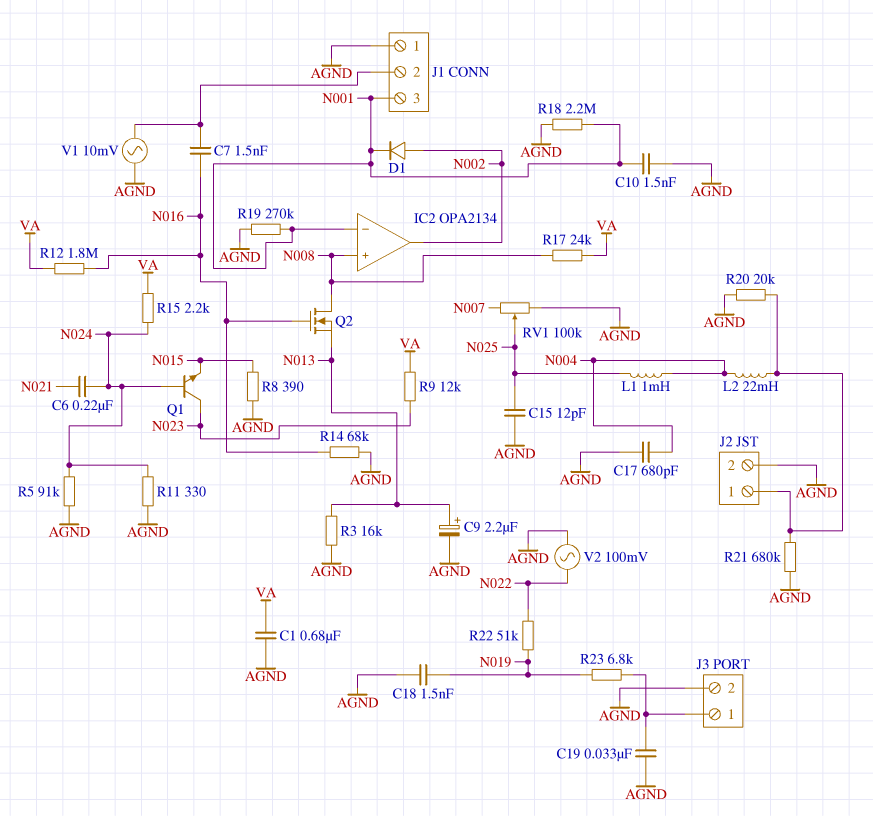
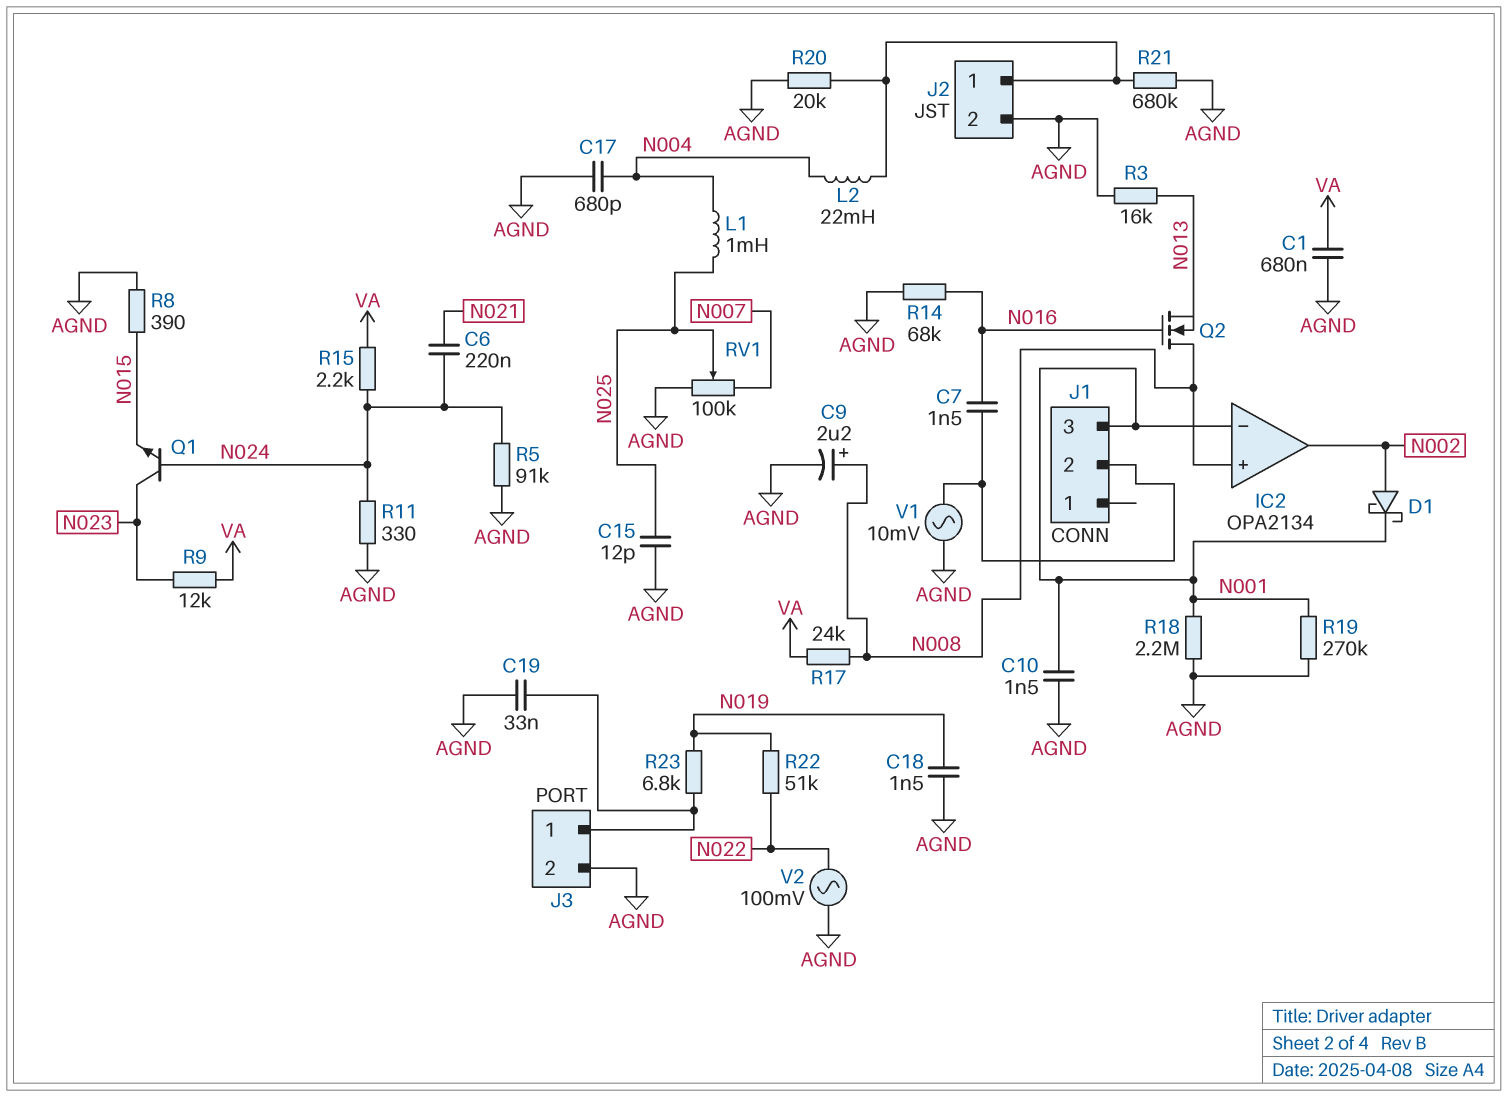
C9: 2.2uF (plus N013, minus AGND) -> 2.2uF (plus N008, minus AGND)
D1: diode (A N002, K N001) -> schottky (A N002, K N001)
J1 pin 1: AGND -> none
R12: 1.8M (N016, VA) -> none

